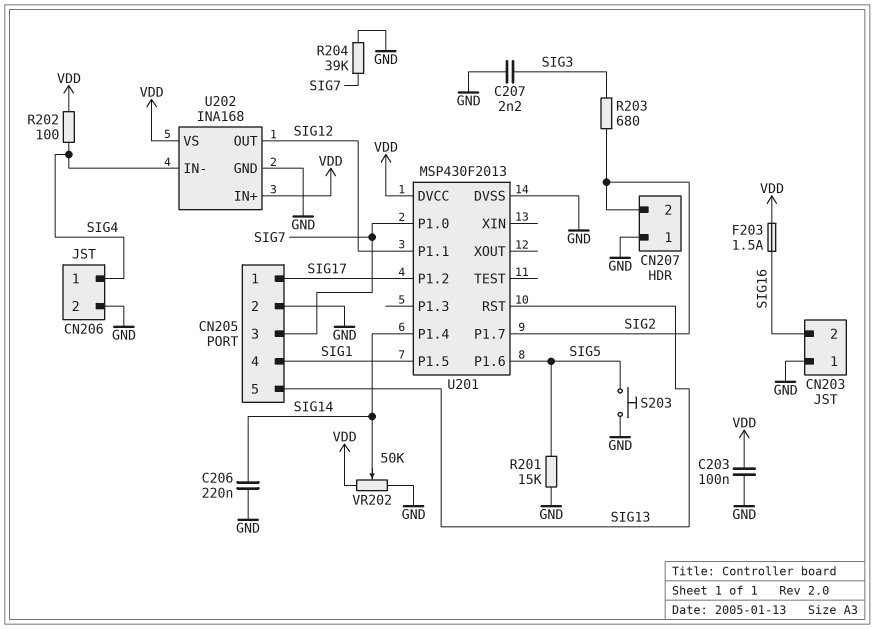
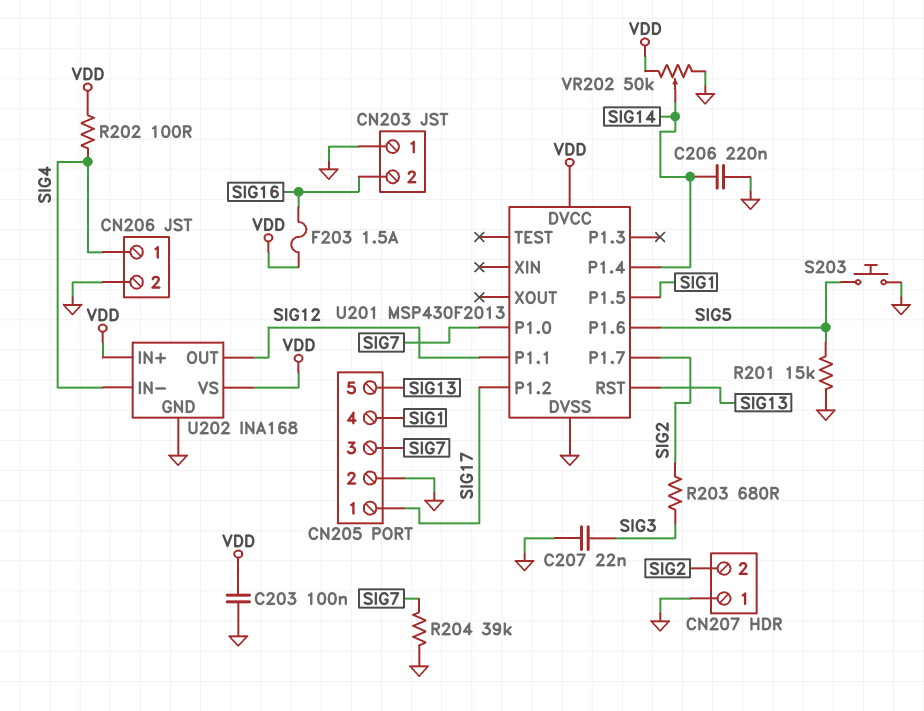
C207: 2.2nF (GND, SIG3) -> 22nF (GND, SIG3)

